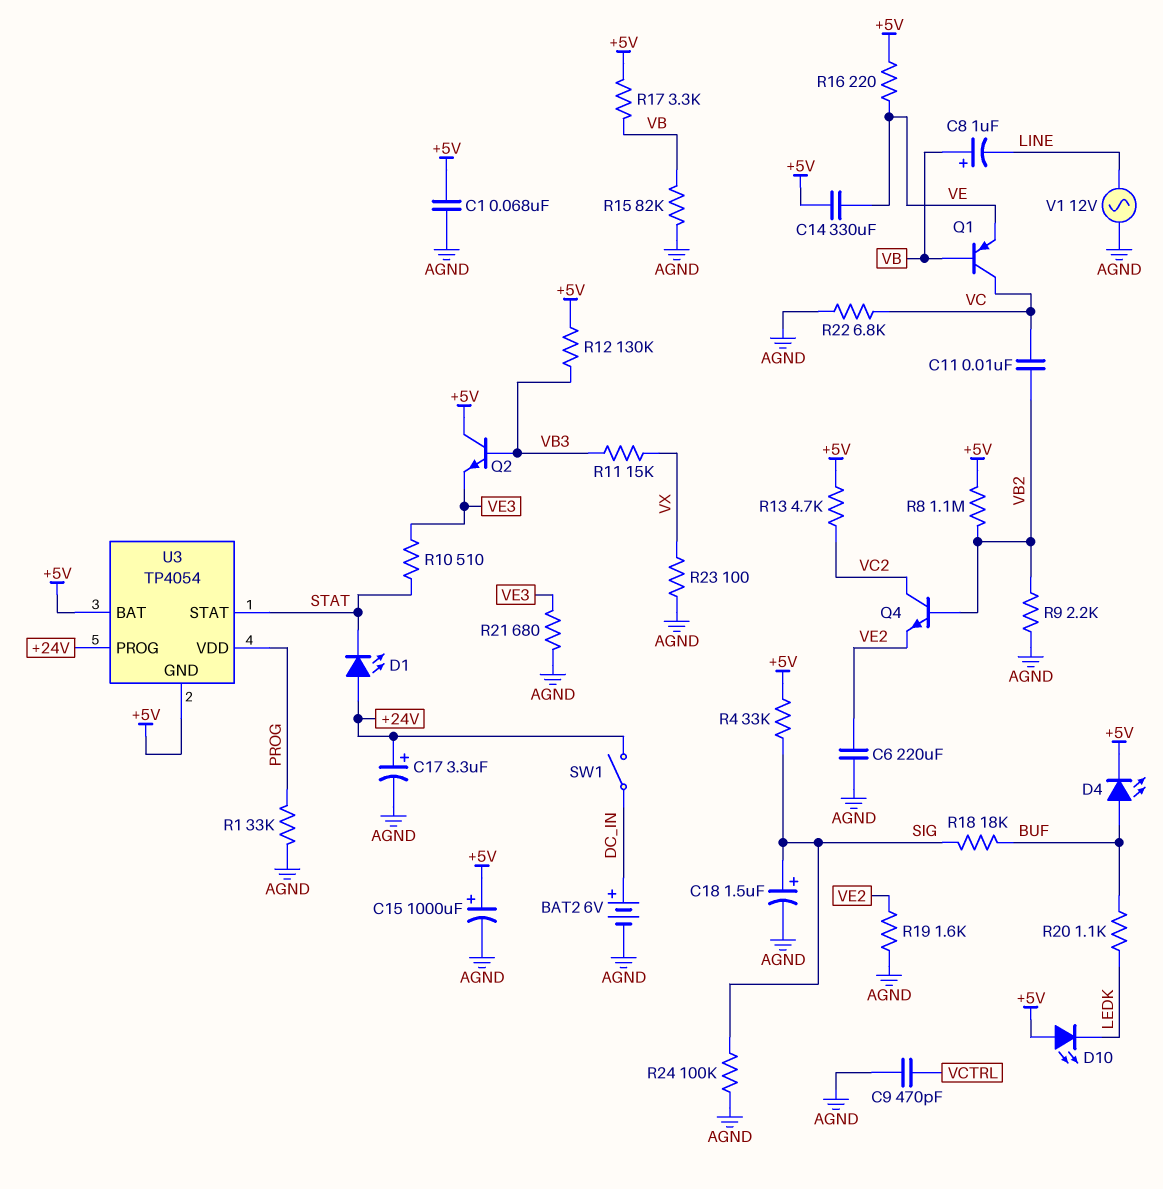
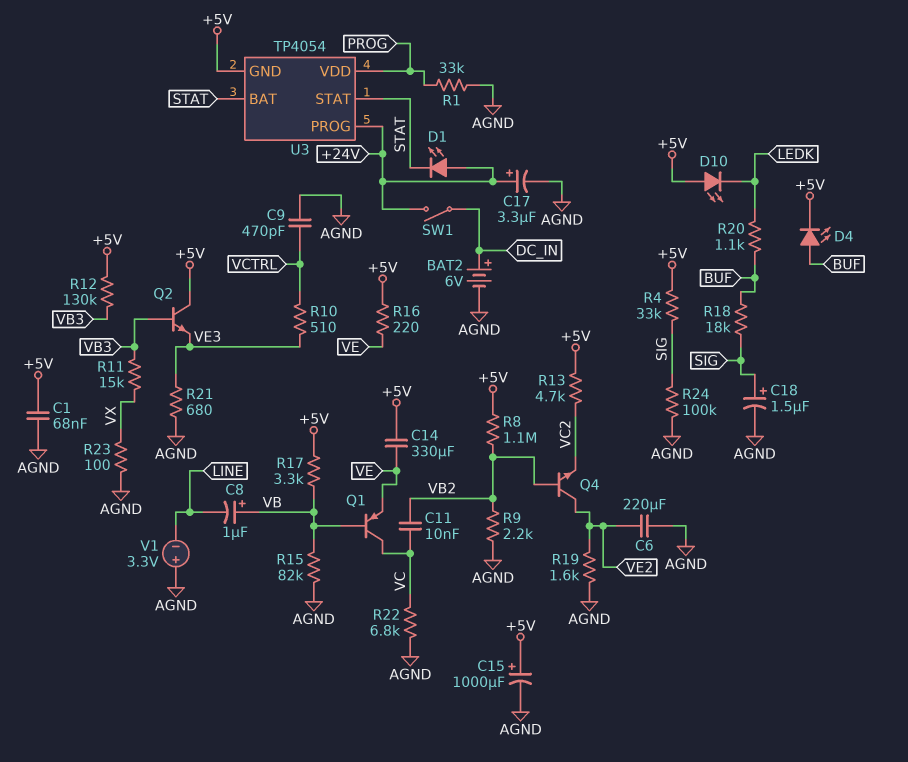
Q4: NPN (B VB2, C VC2, E VE2) -> NPN (B VB2, C VE2, E VC2)
R10: 510 (STAT, VE3) -> 510 (VCTRL, VE3)
U3 pin BAT: +5V -> STAT
V1: AC 12V (AGND, LINE) -> 3.3V (plus AGND, minus LINE)

